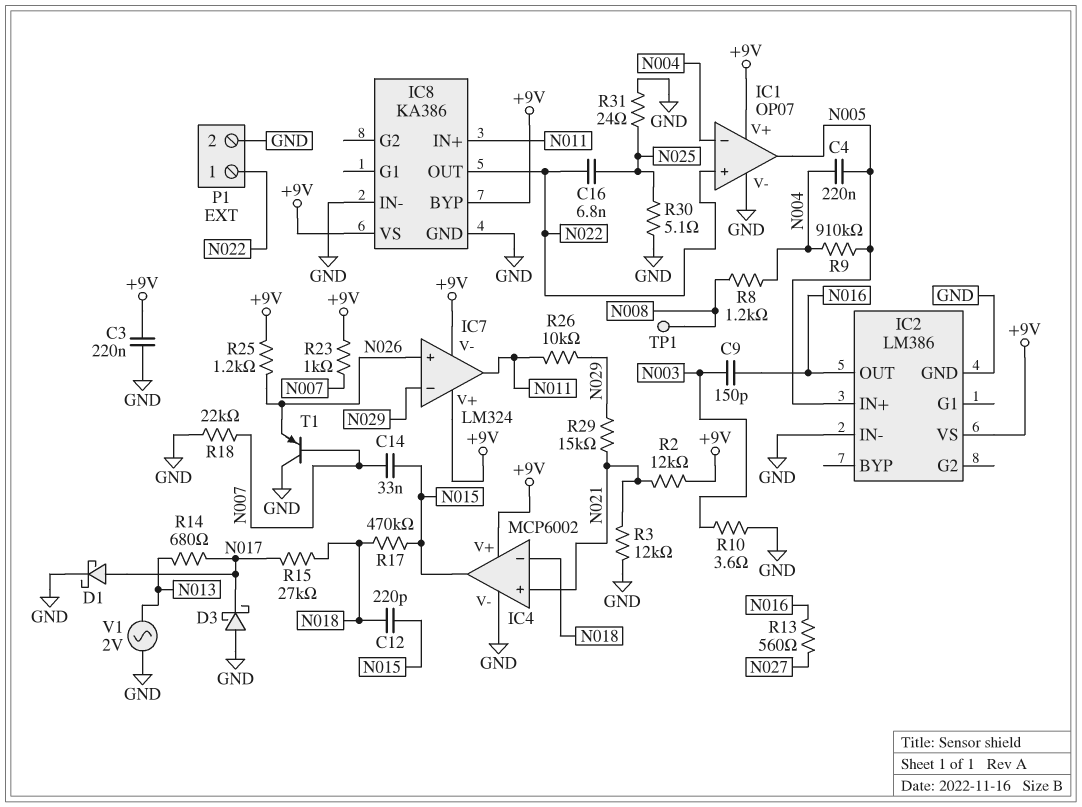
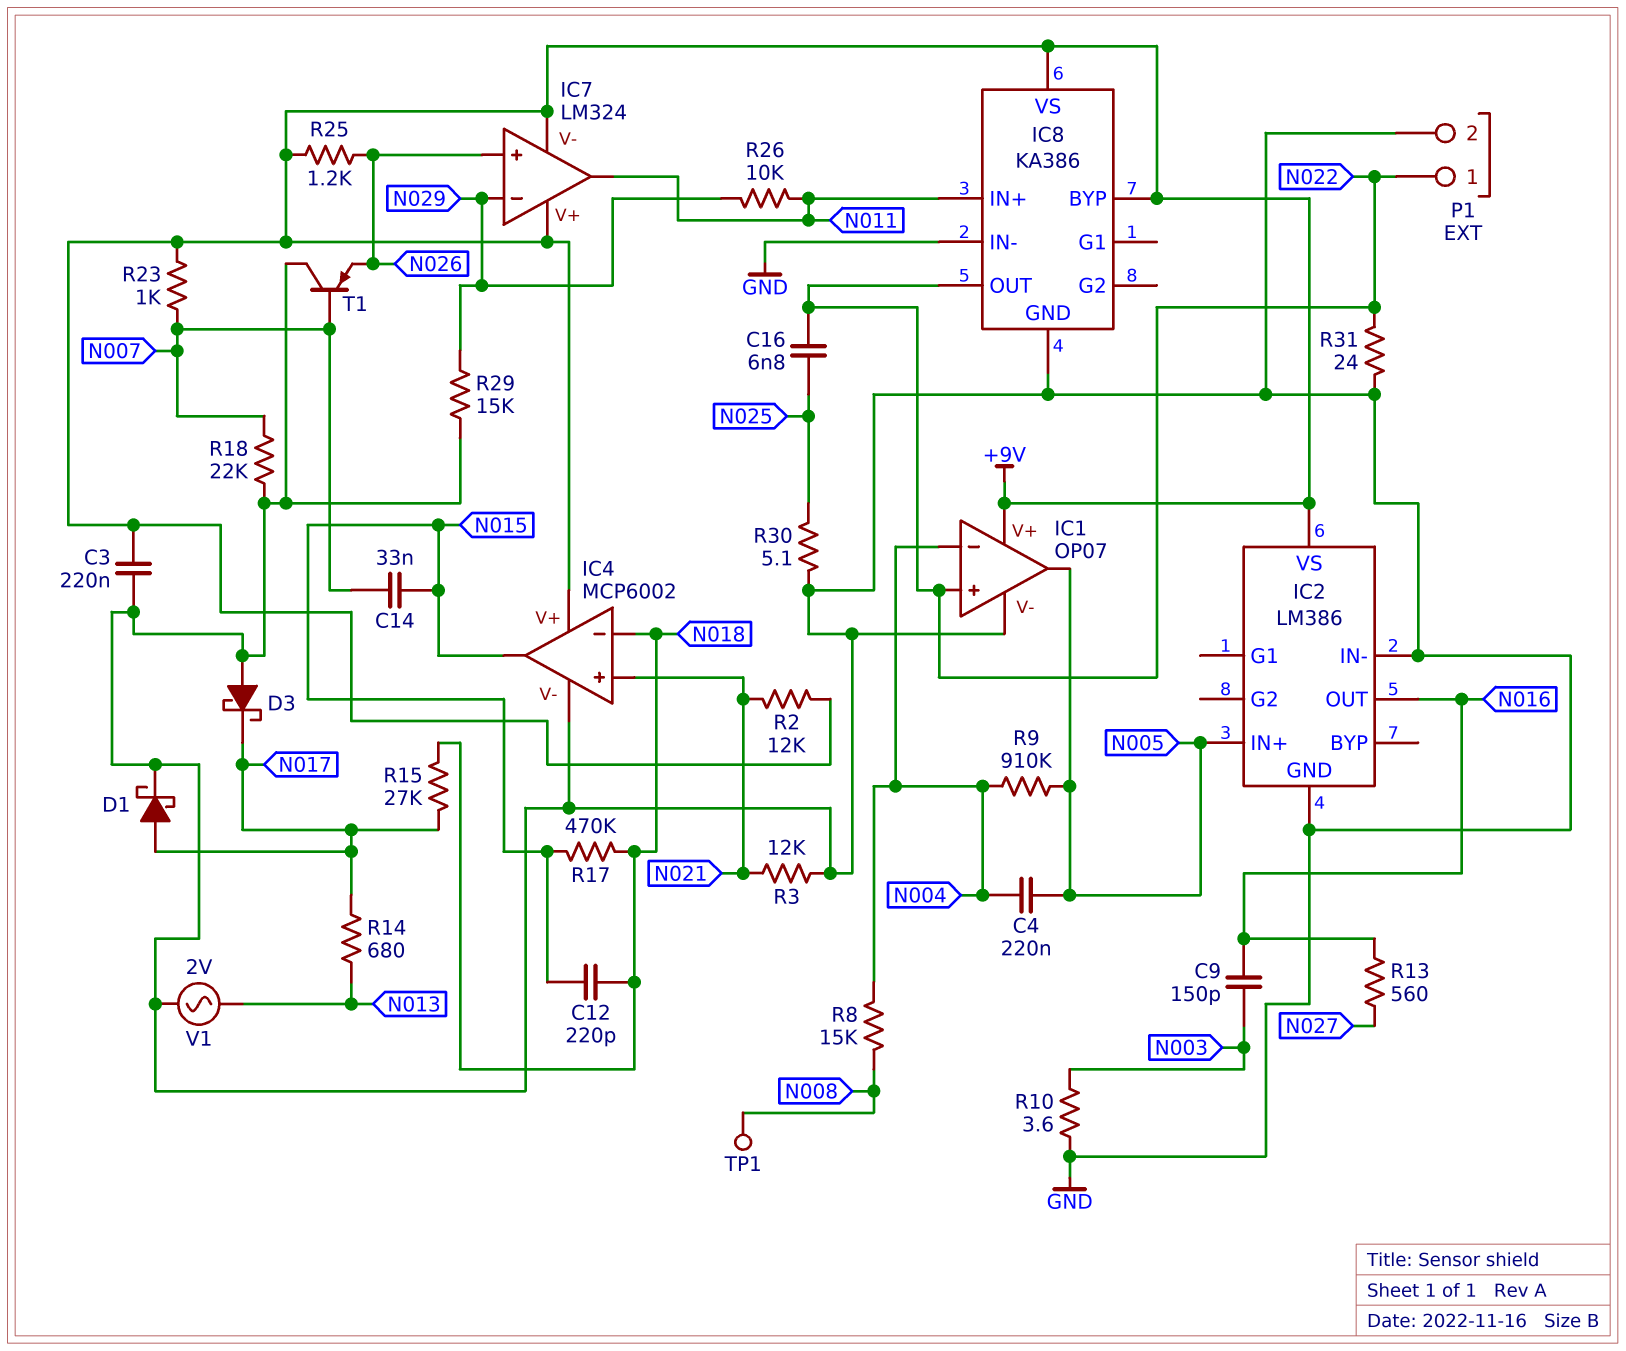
R8: 1.2k (N004, N008) -> 15k (N004, N008)
R29: 15k (N021, N029) -> 15k (GND, N029)
R31: 24 (GND, N025) -> 24 (GND, N022)

